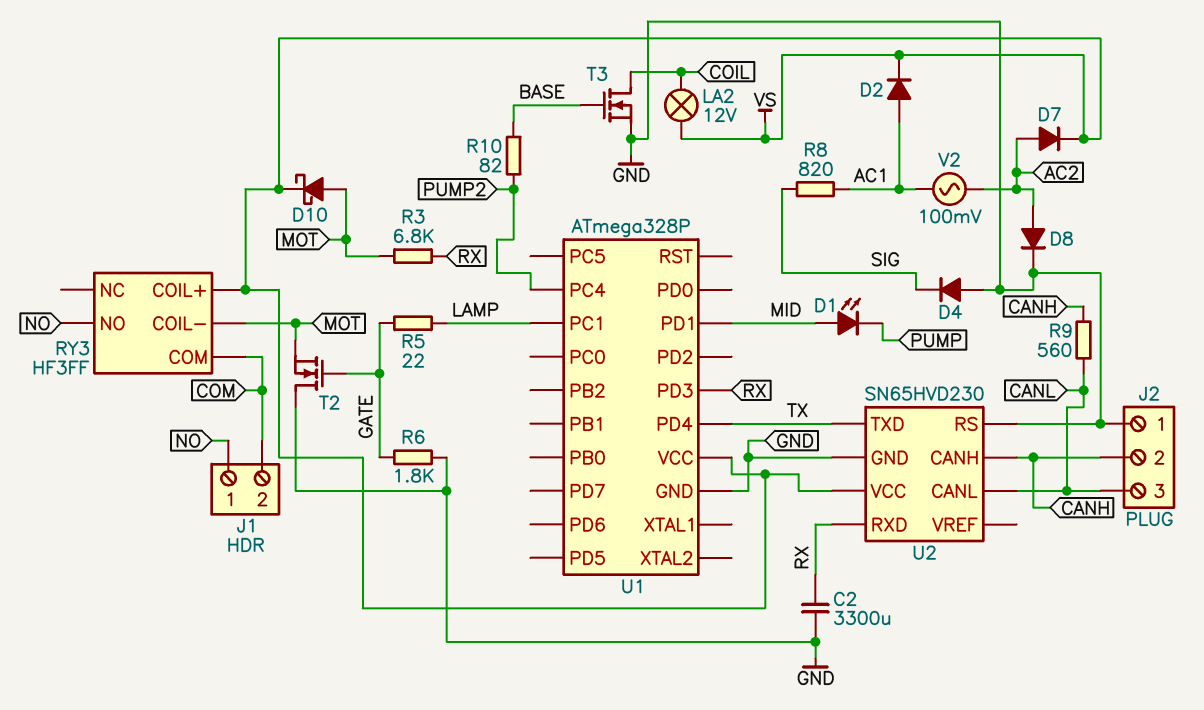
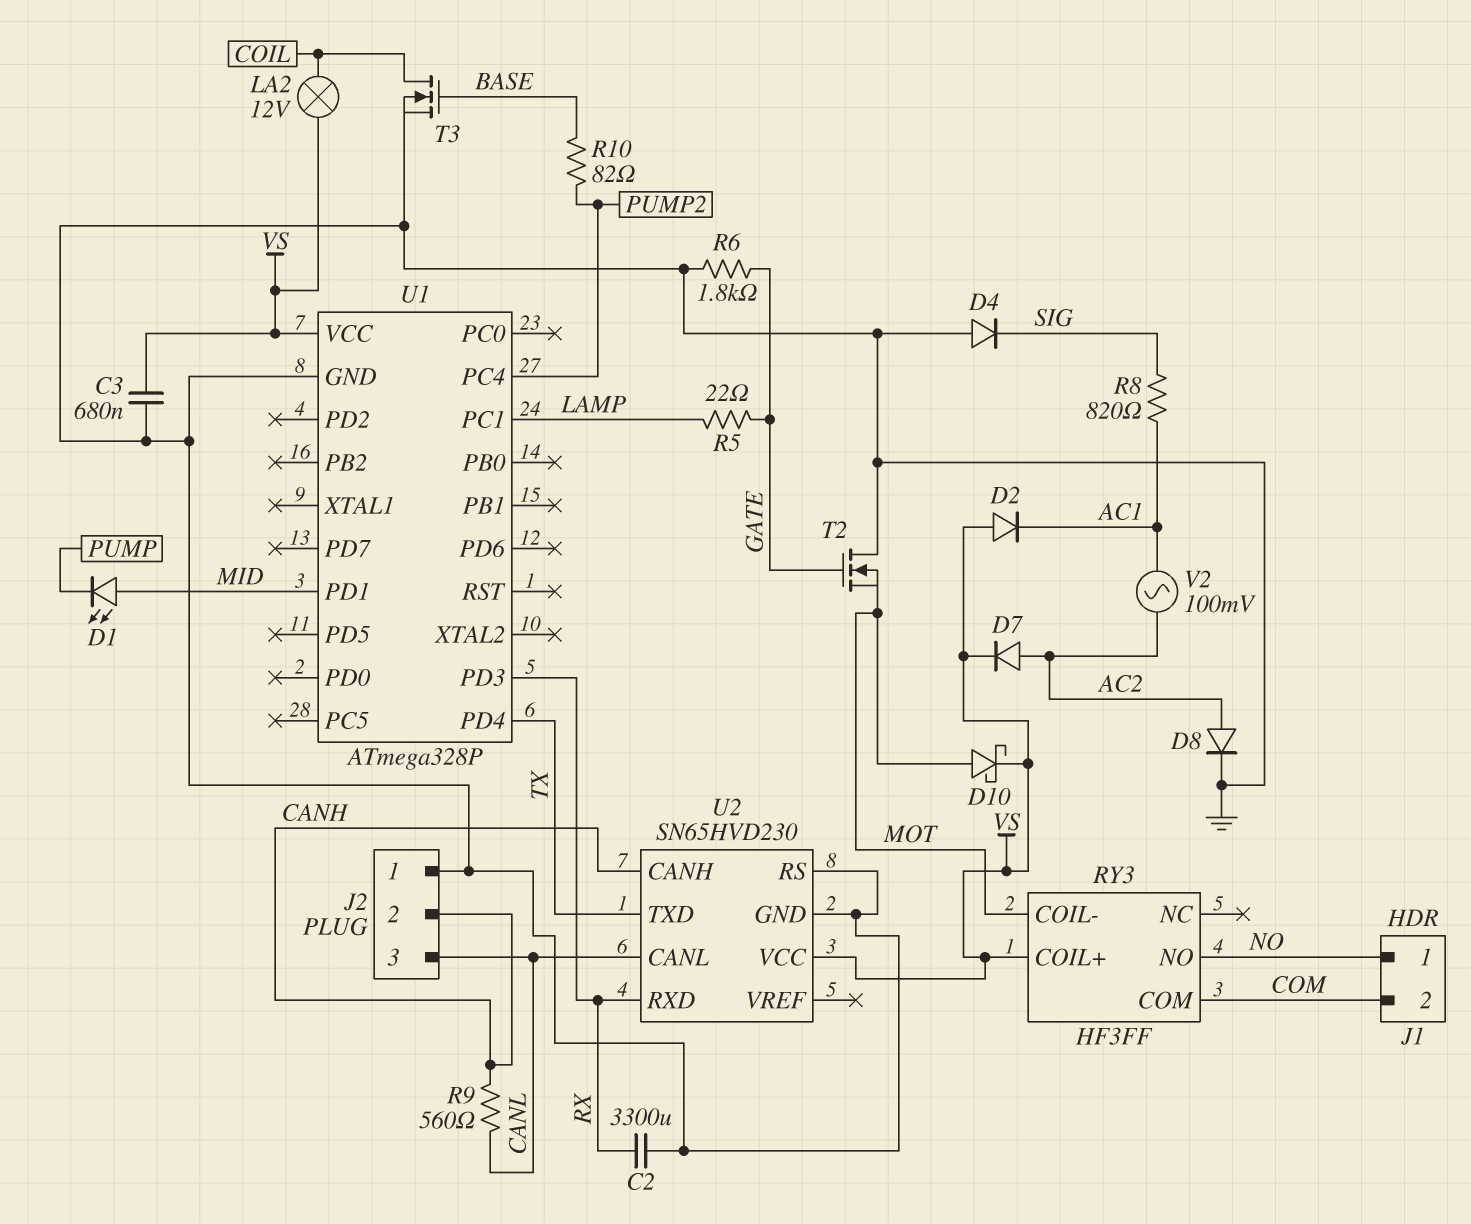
C3: none -> 680nF (GND, VS)
D2: diode (A AC1, K VS) -> diode (A VS, K AC1)
R3: 6.8k (MOT, RX) -> none

